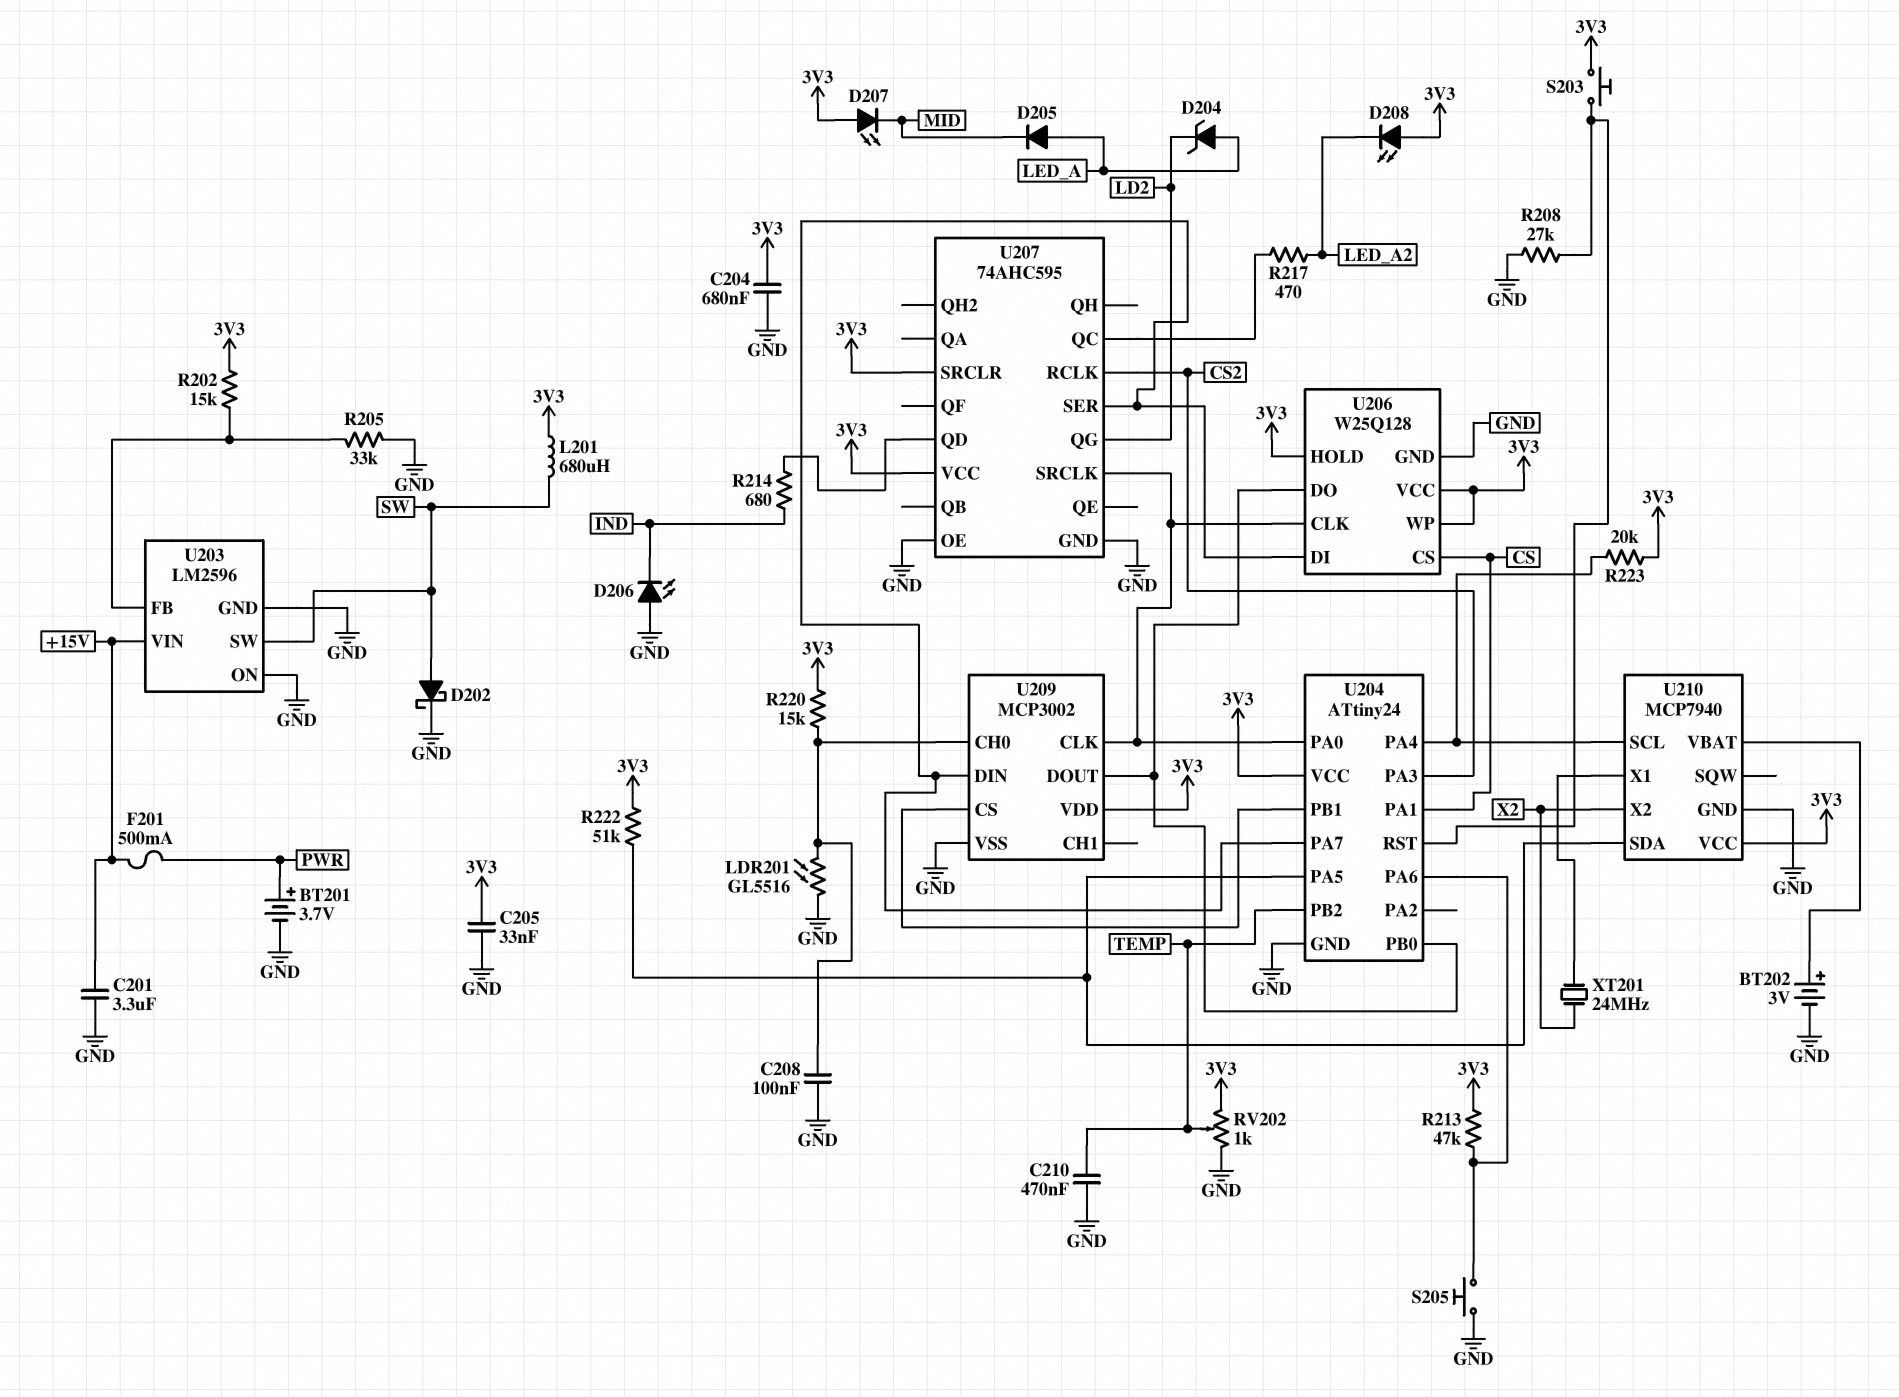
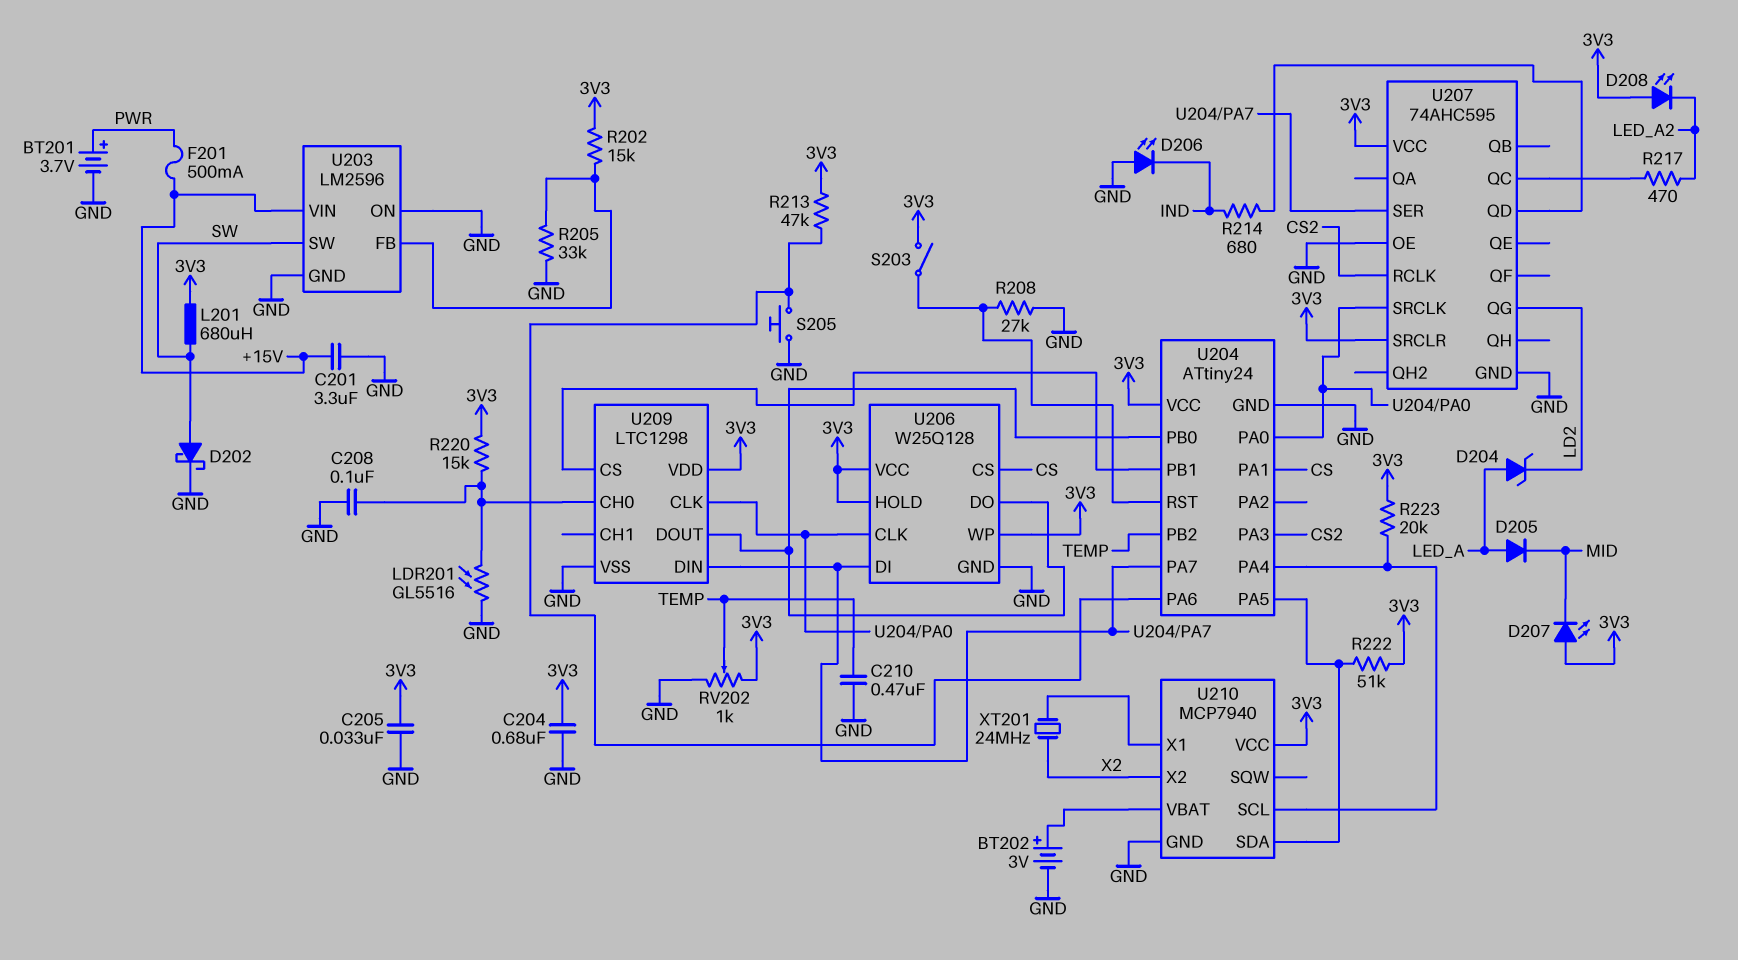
S203: button (3V3, U204/RST) -> switch (3V3, U204/RST)
U209: MCP3002 -> LTC1298

